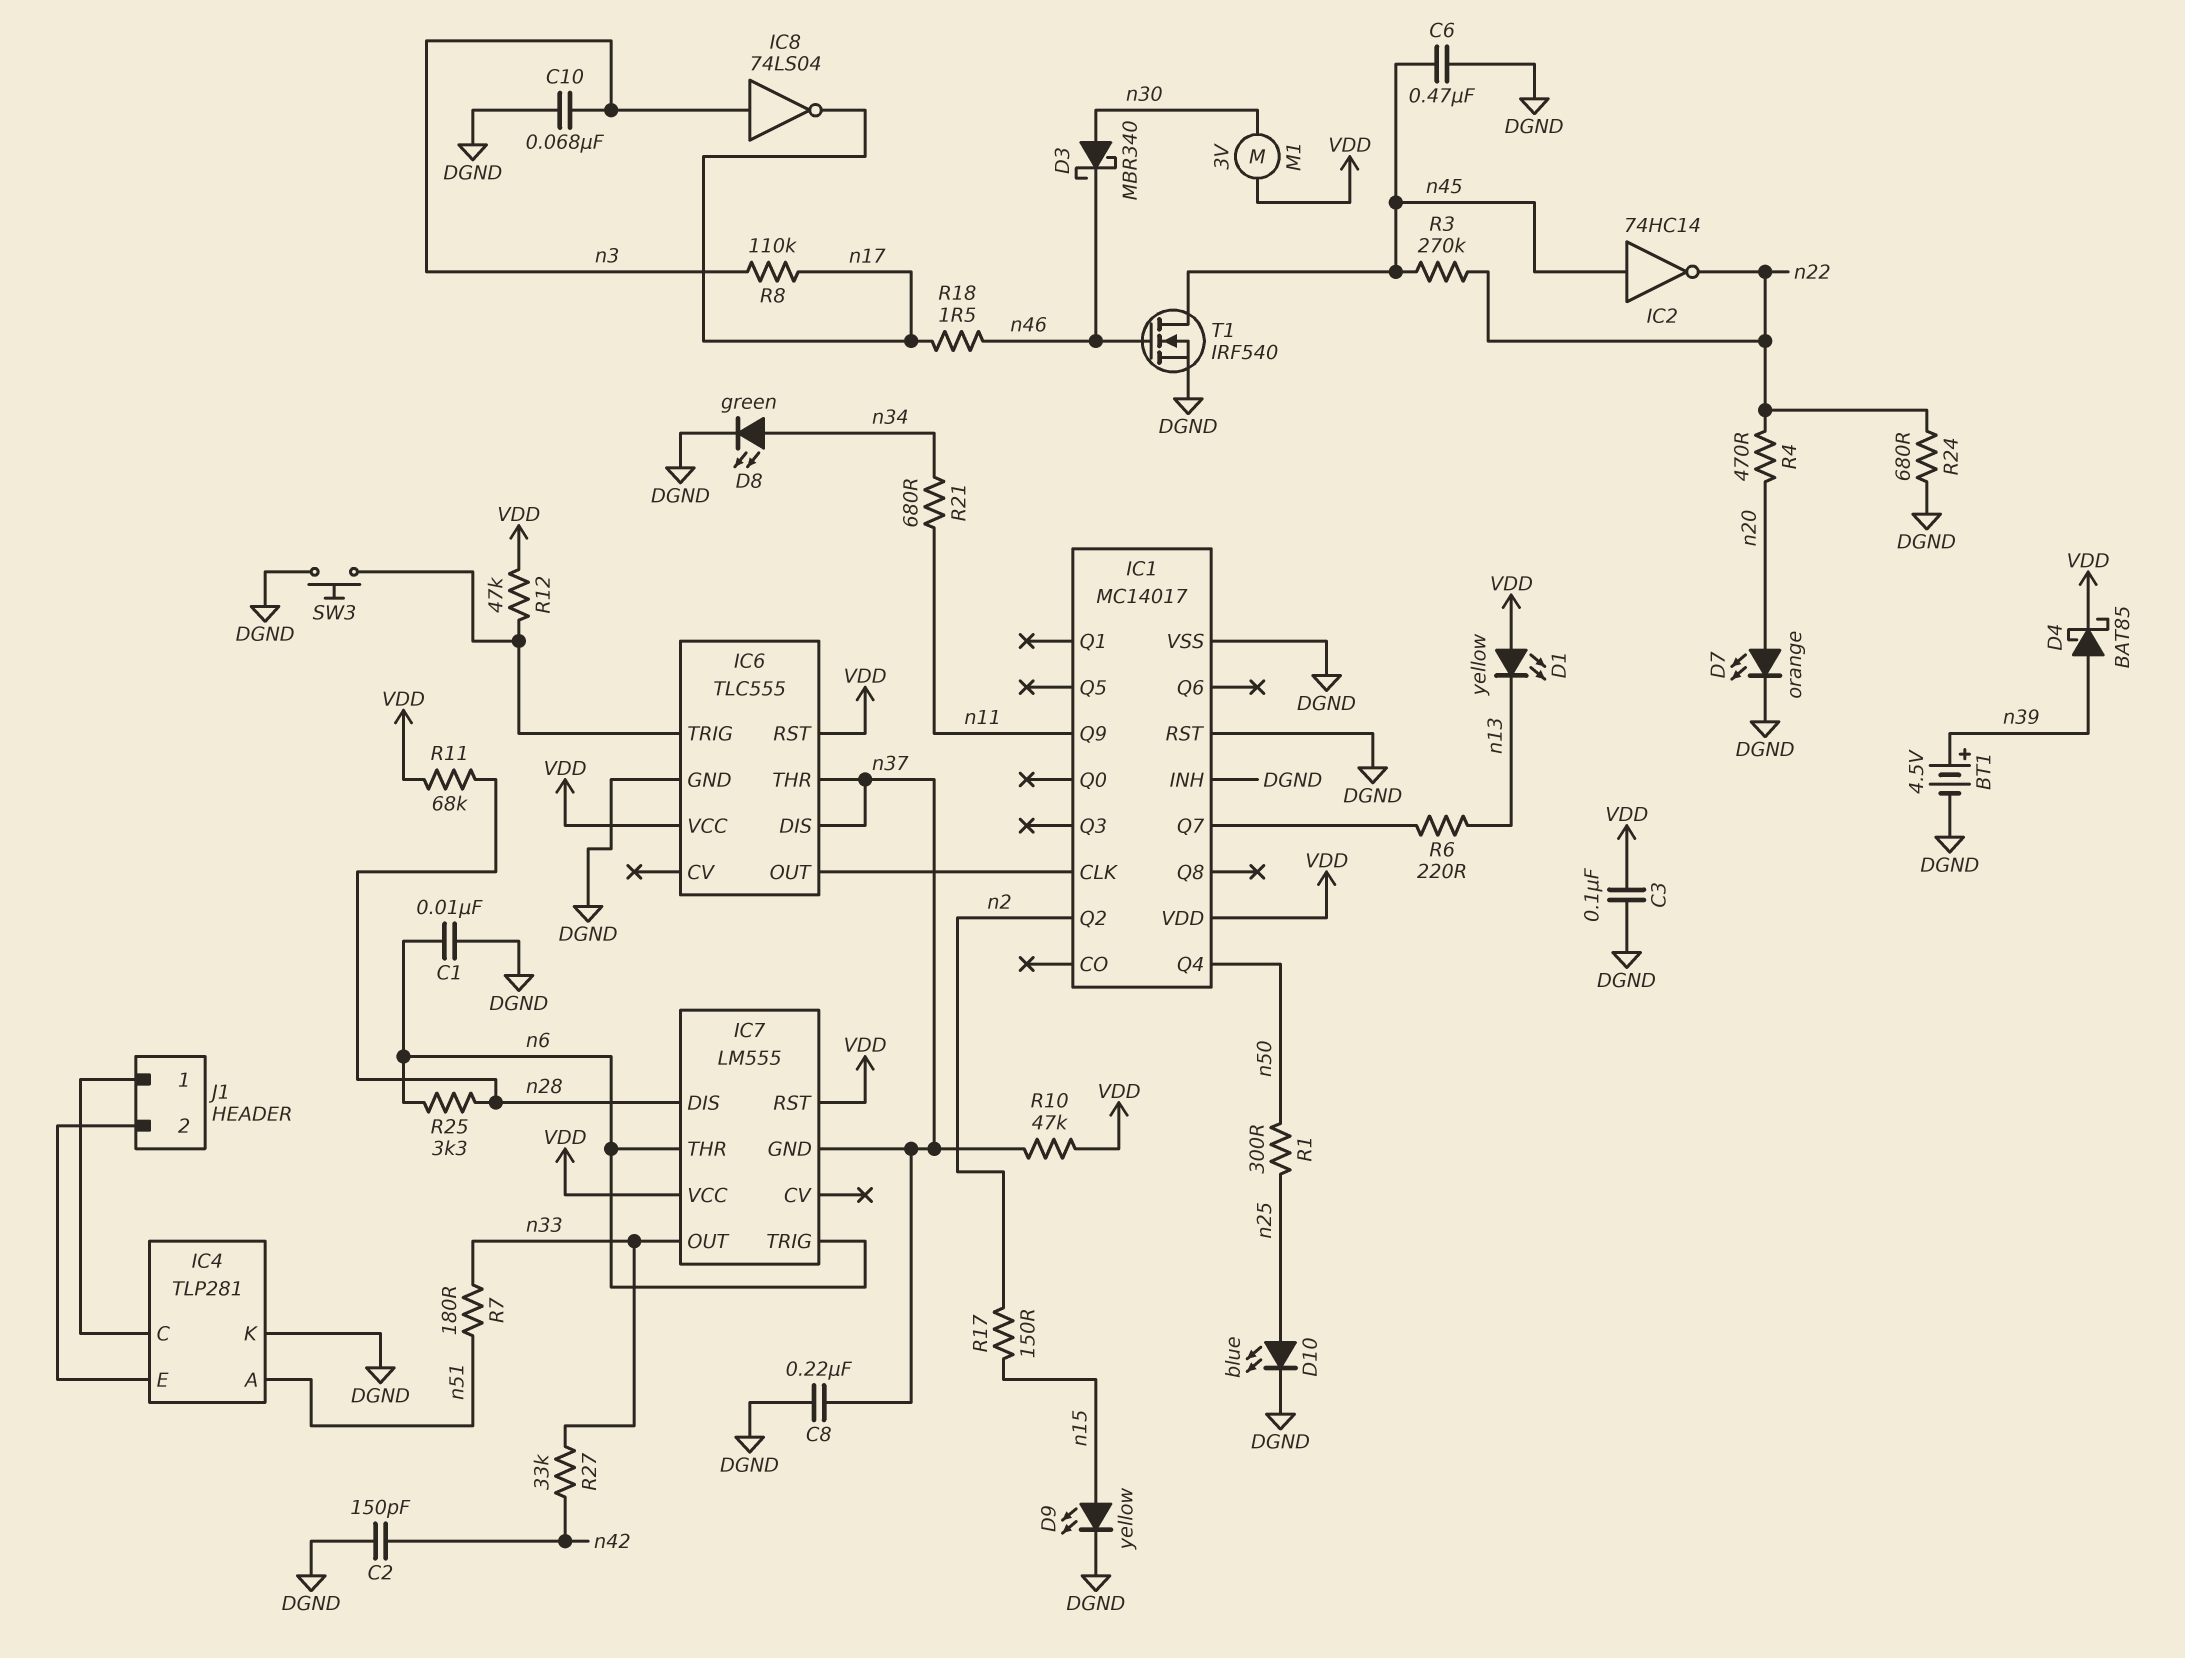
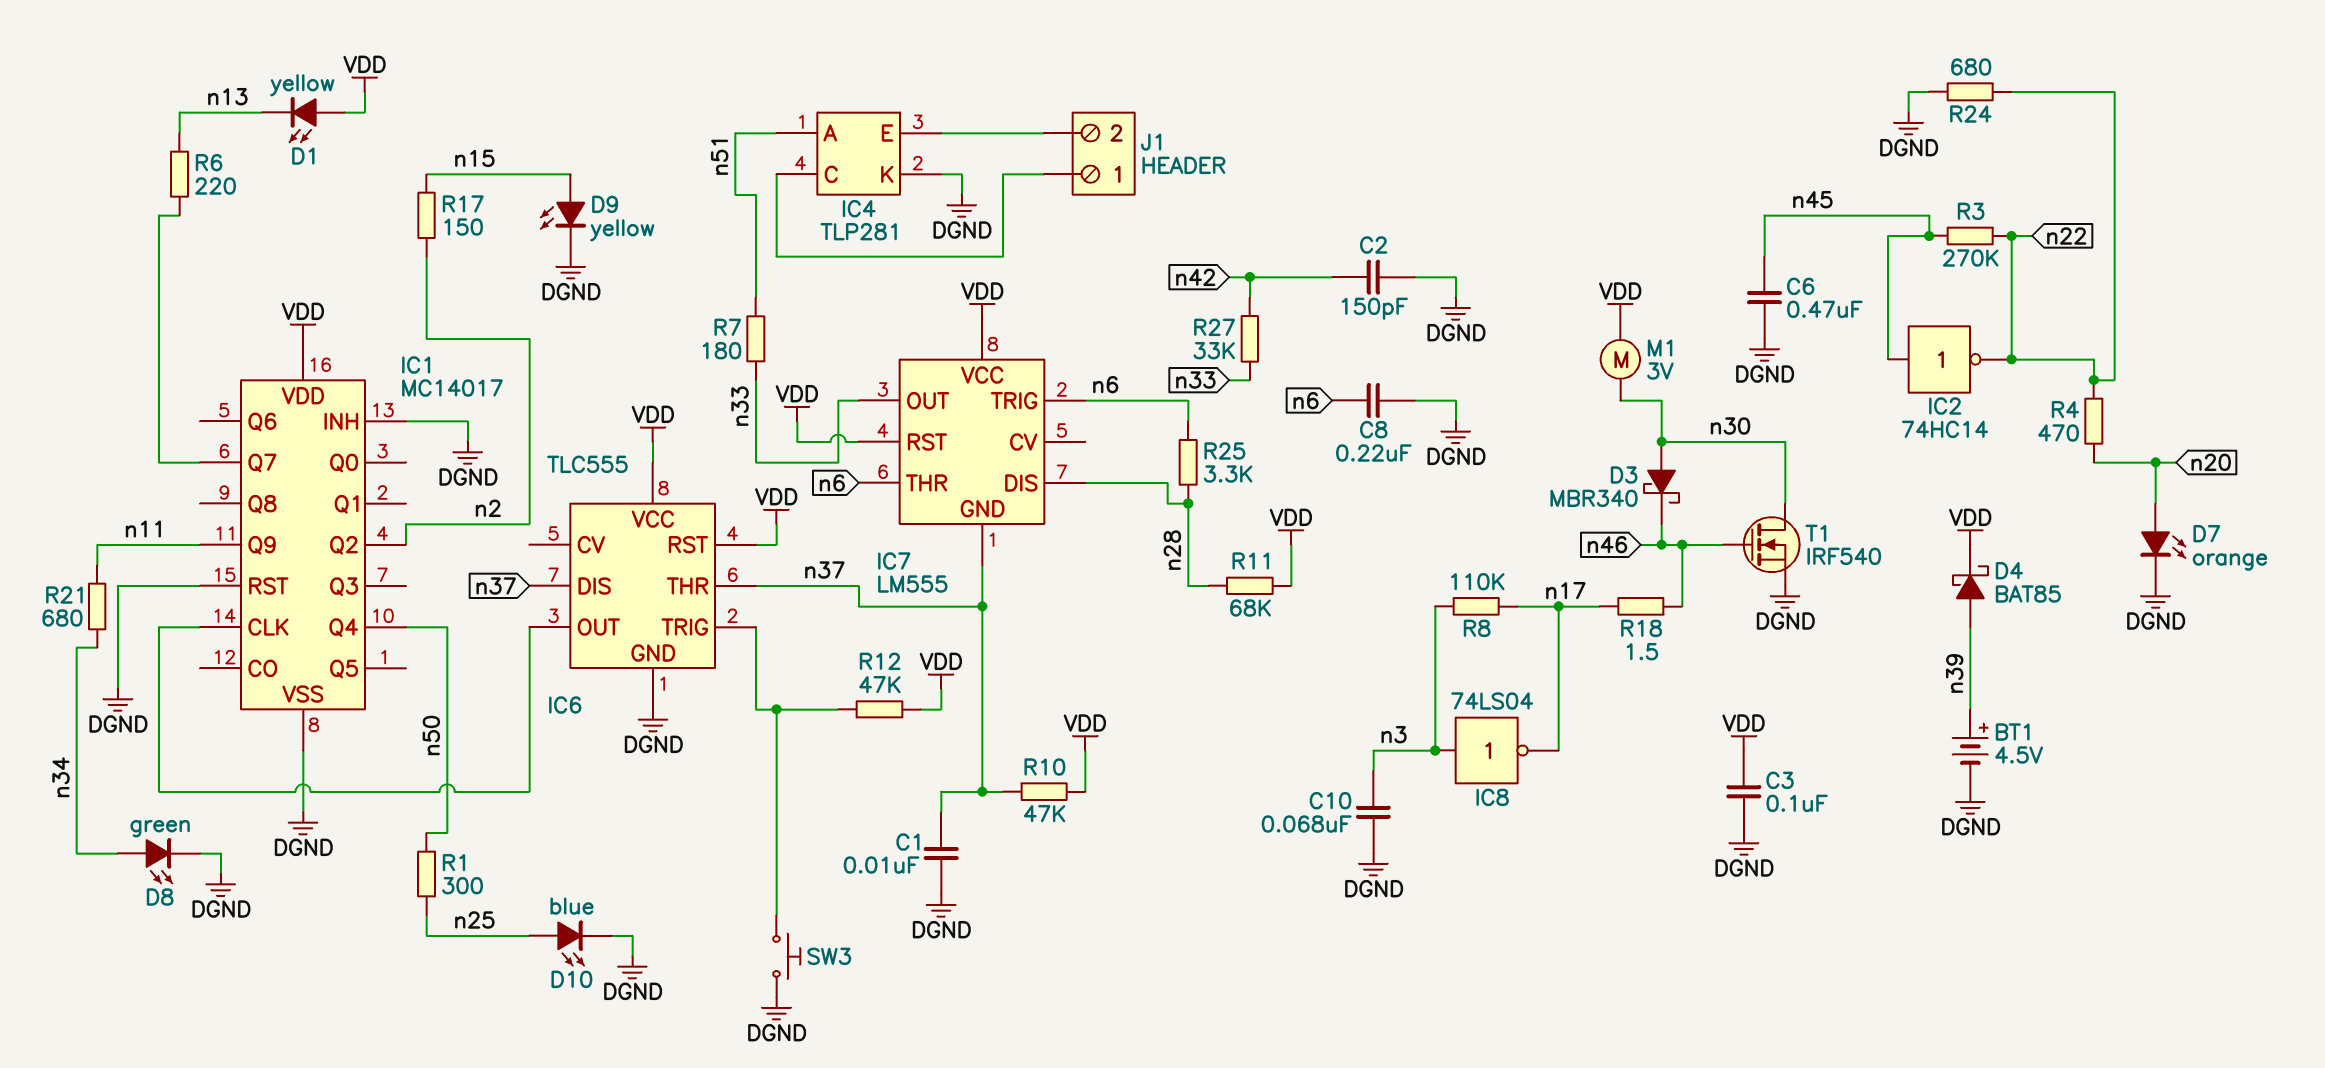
C1: 10nF (DGND, n6) -> 10nF (DGND, n37)
C8: 220nF (DGND, n37) -> 220nF (DGND, n6)
T1: NMOS IRF540 (G n46, D n45, S DGND) -> NMOS IRF540 (G n46, D n30, S DGND)

